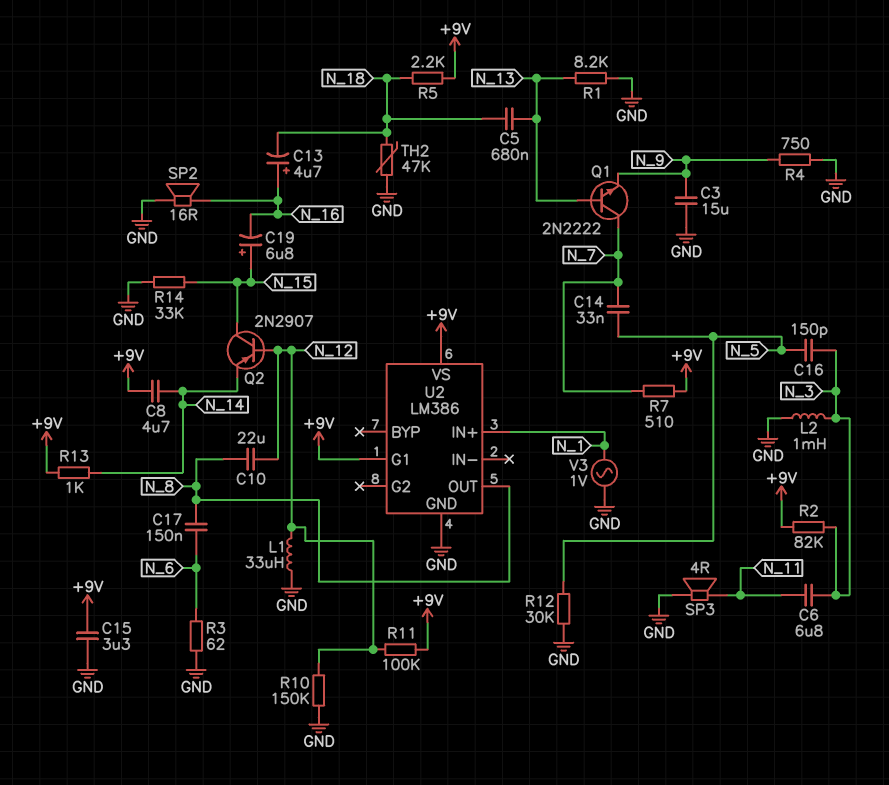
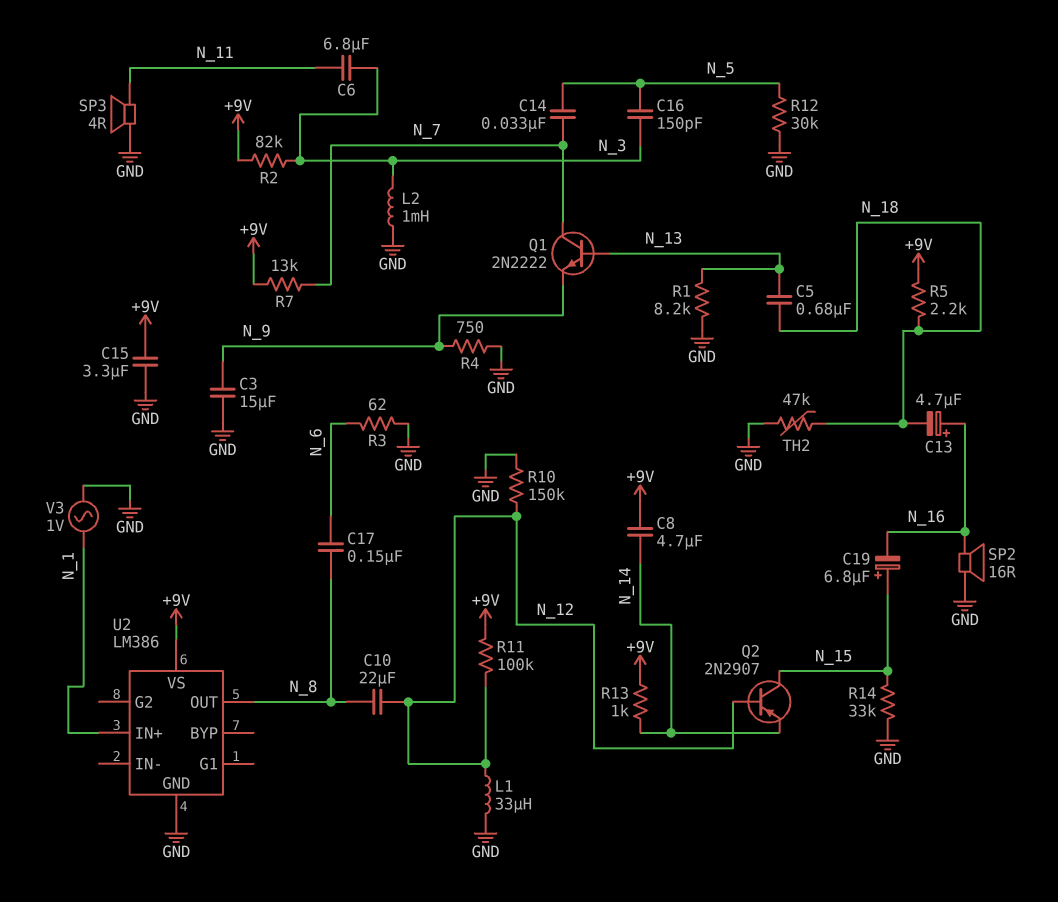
R7: 510 (+9V, N_7) -> 13k (+9V, N_7)
U2 pin G1: +9V -> none

